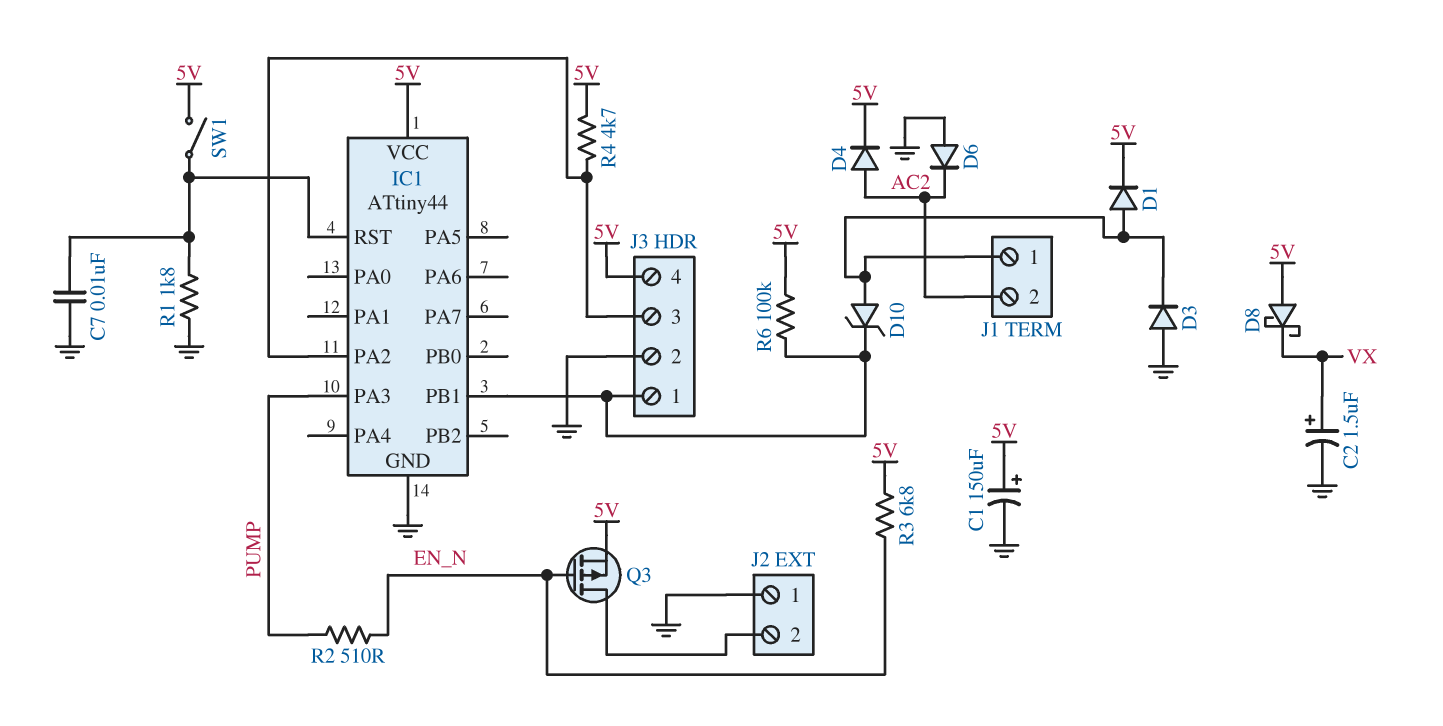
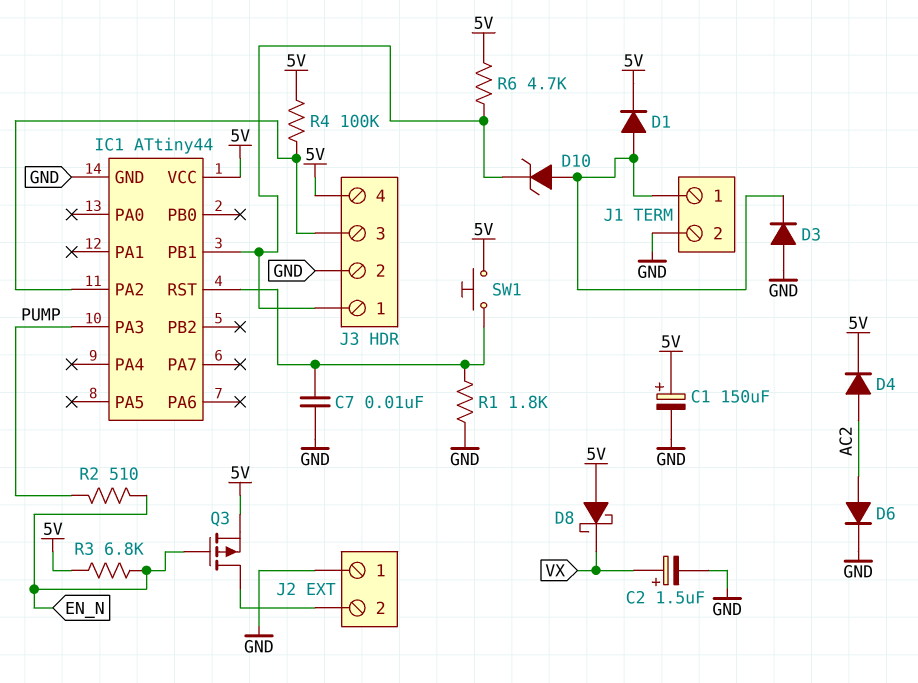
D6: diode (A GND, K AC2) -> diode (A AC2, K GND)
J1 pin 2: AC2 -> GND
R4: 4.7k (5V, IC1/PA2) -> 100k (5V, IC1/PA2)
R6: 100k (5V, IC1/PB1) -> 4.7k (5V, IC1/PB1)
SW1: switch (5V, IC1/RST) -> button (5V, IC1/RST)

